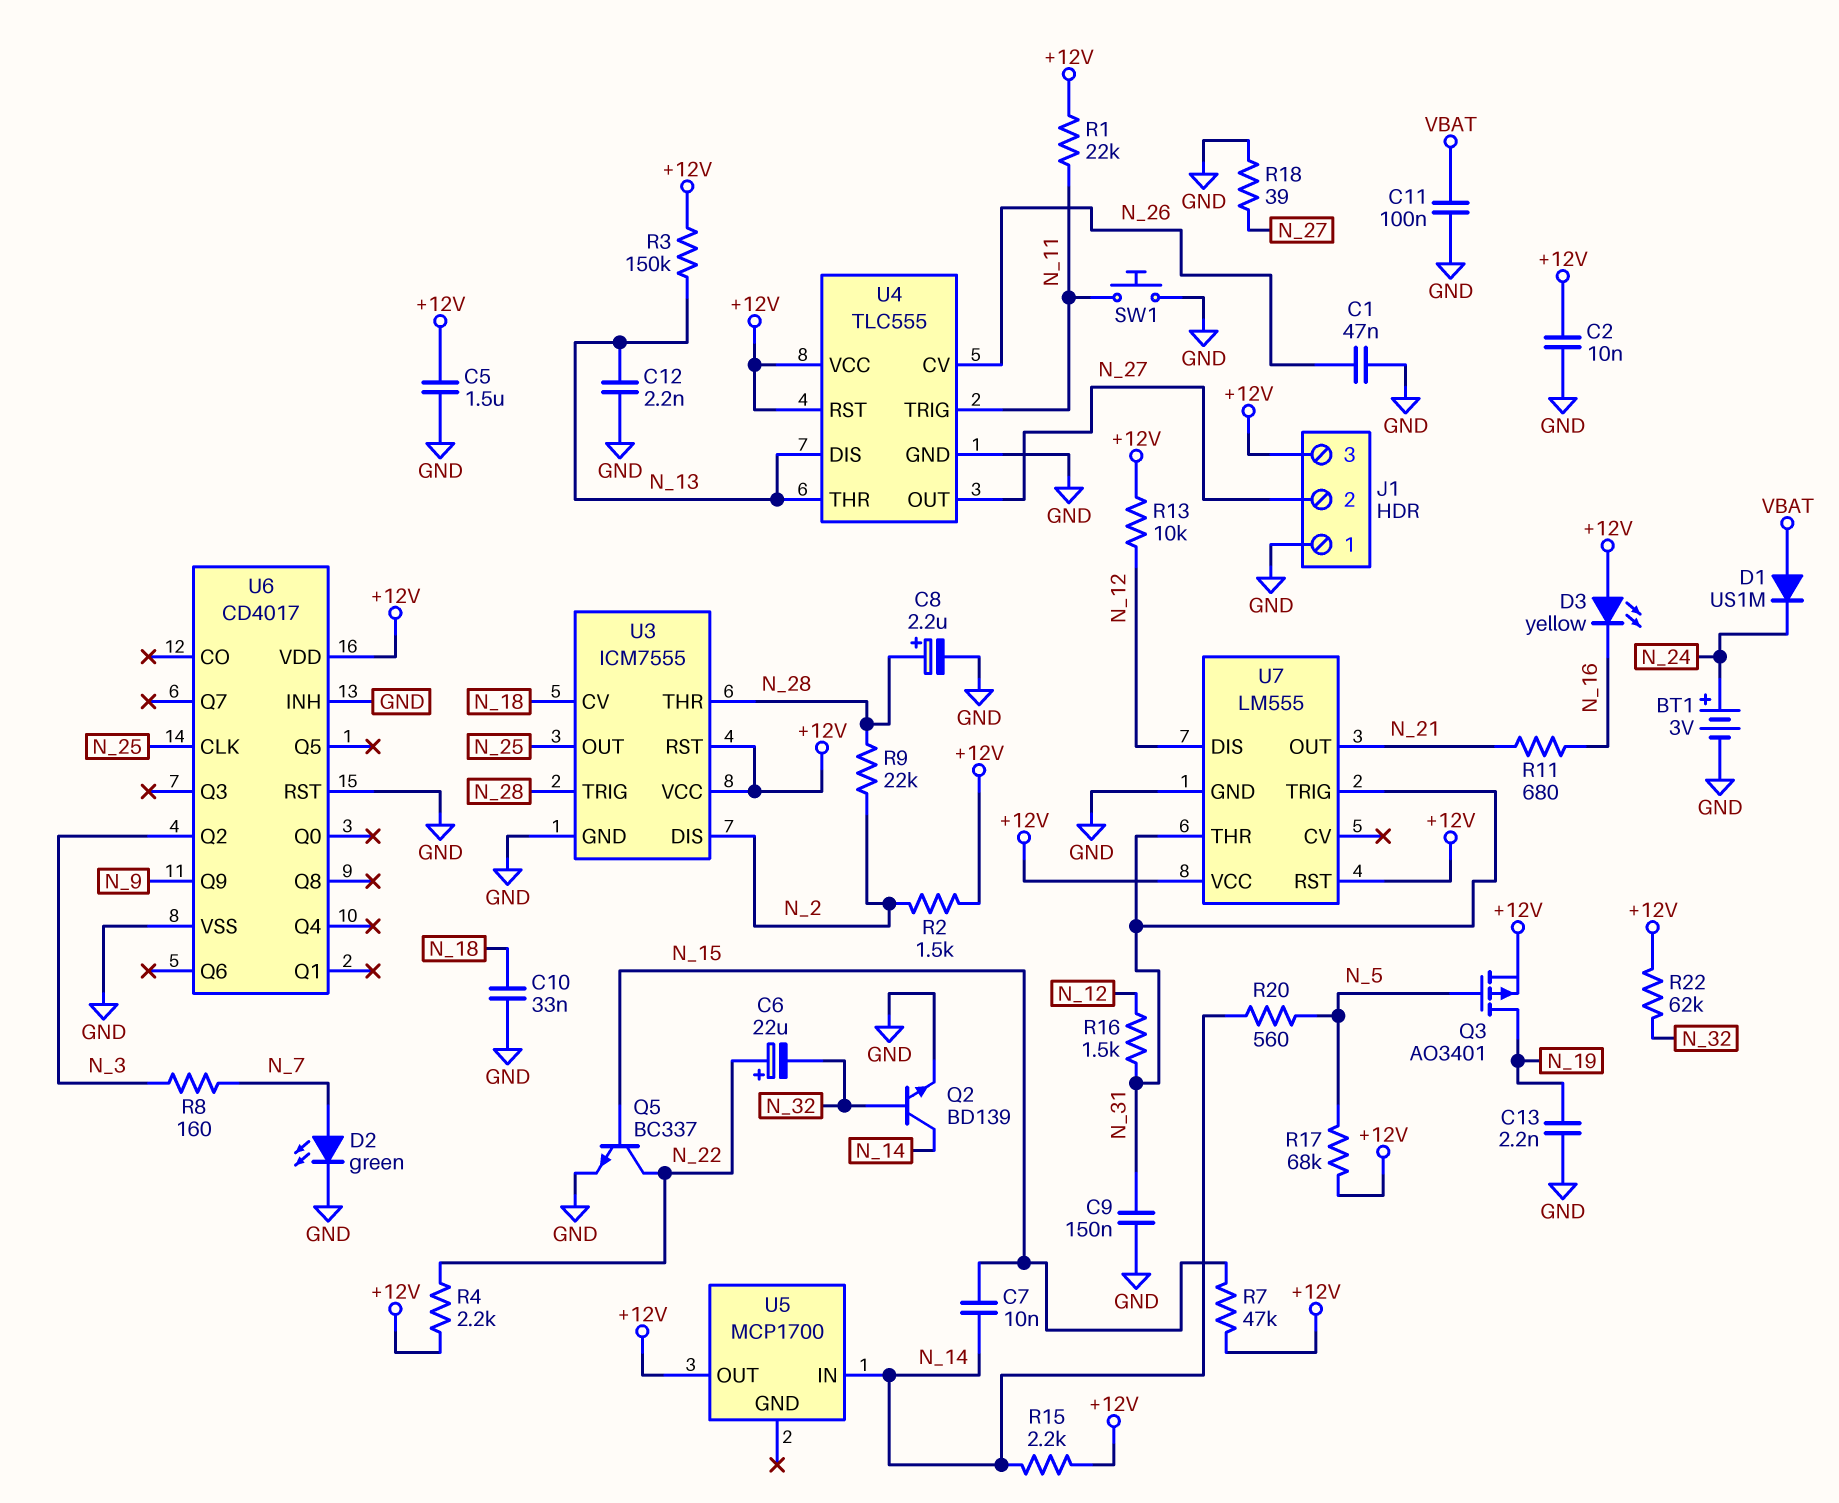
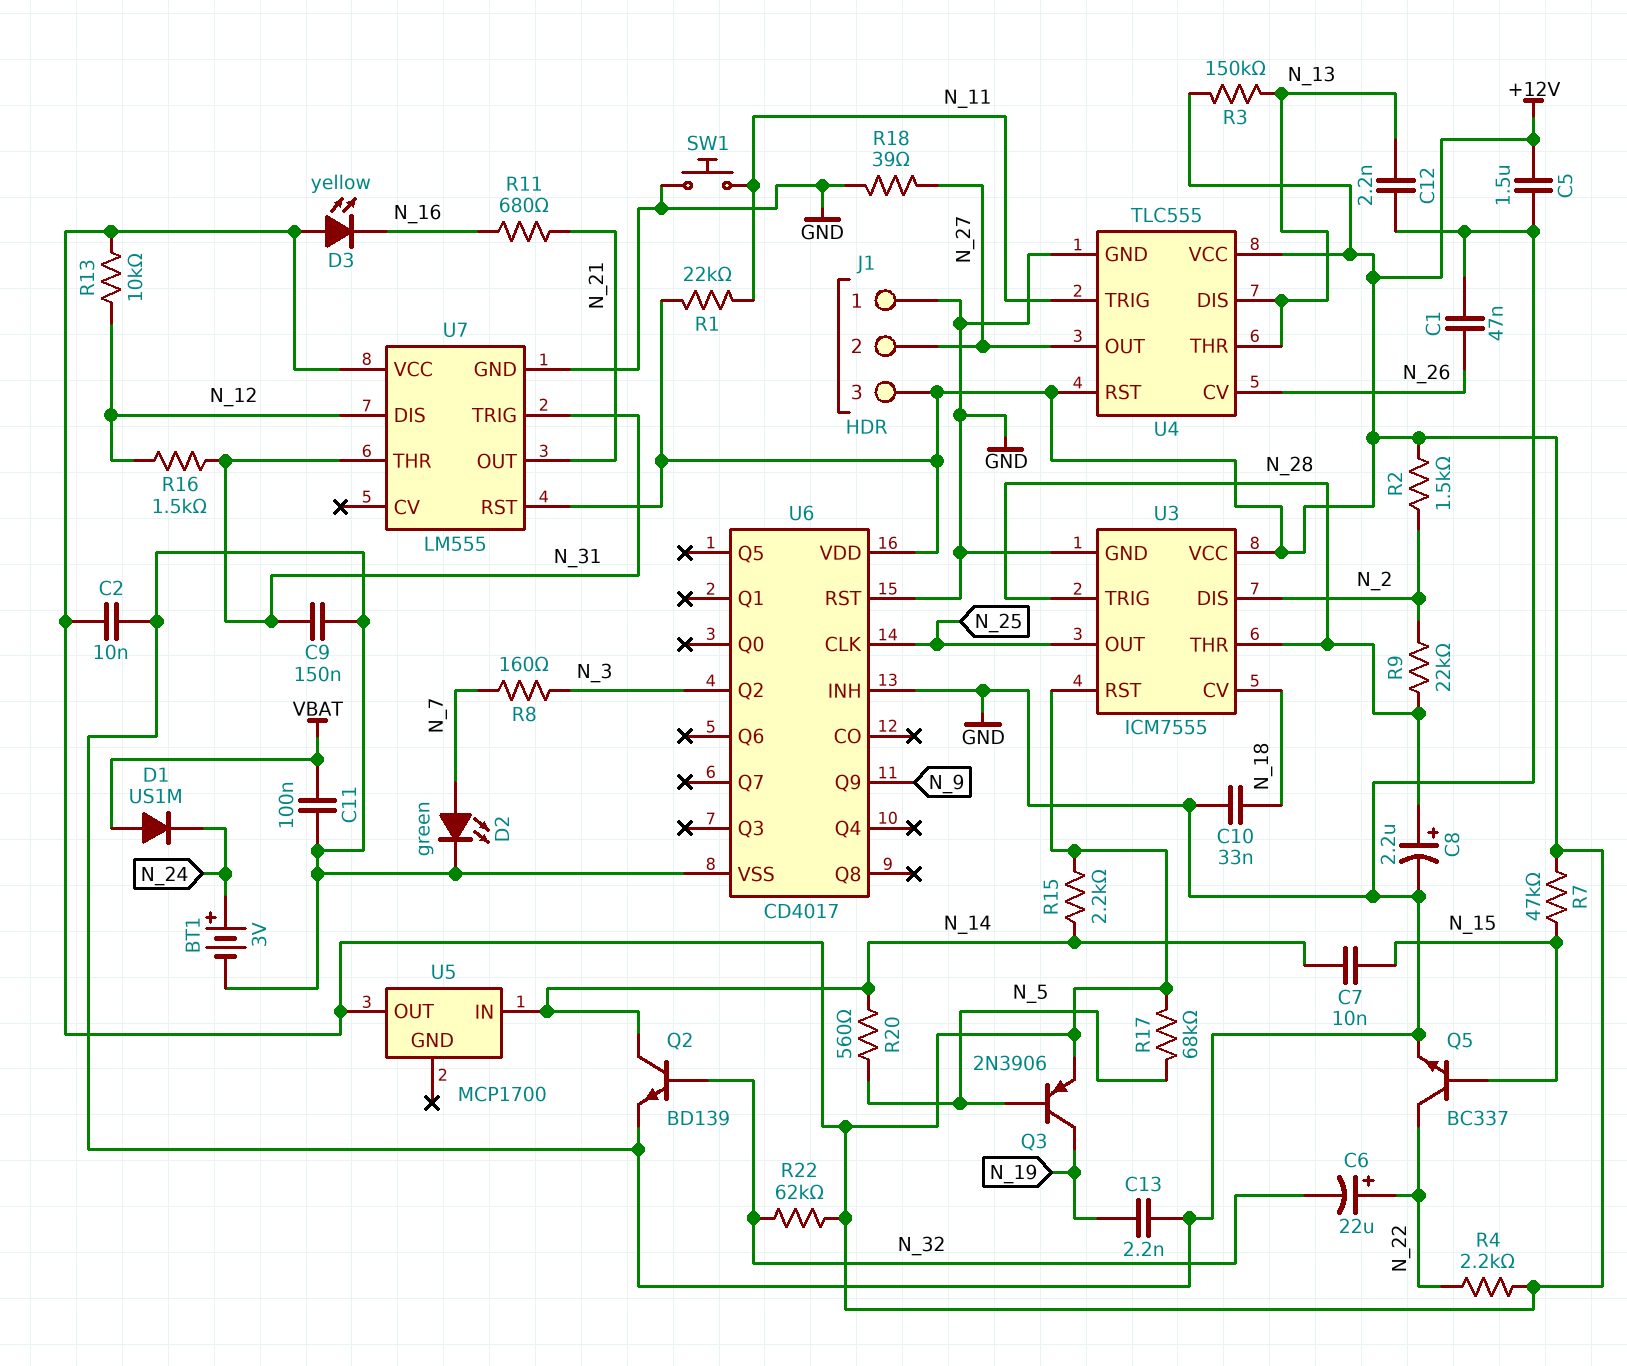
Q3: PMOS AO3401 (G N_5, D N_19, S +12V) -> PNP 2N3906 (B N_5, C N_19, E +12V)

